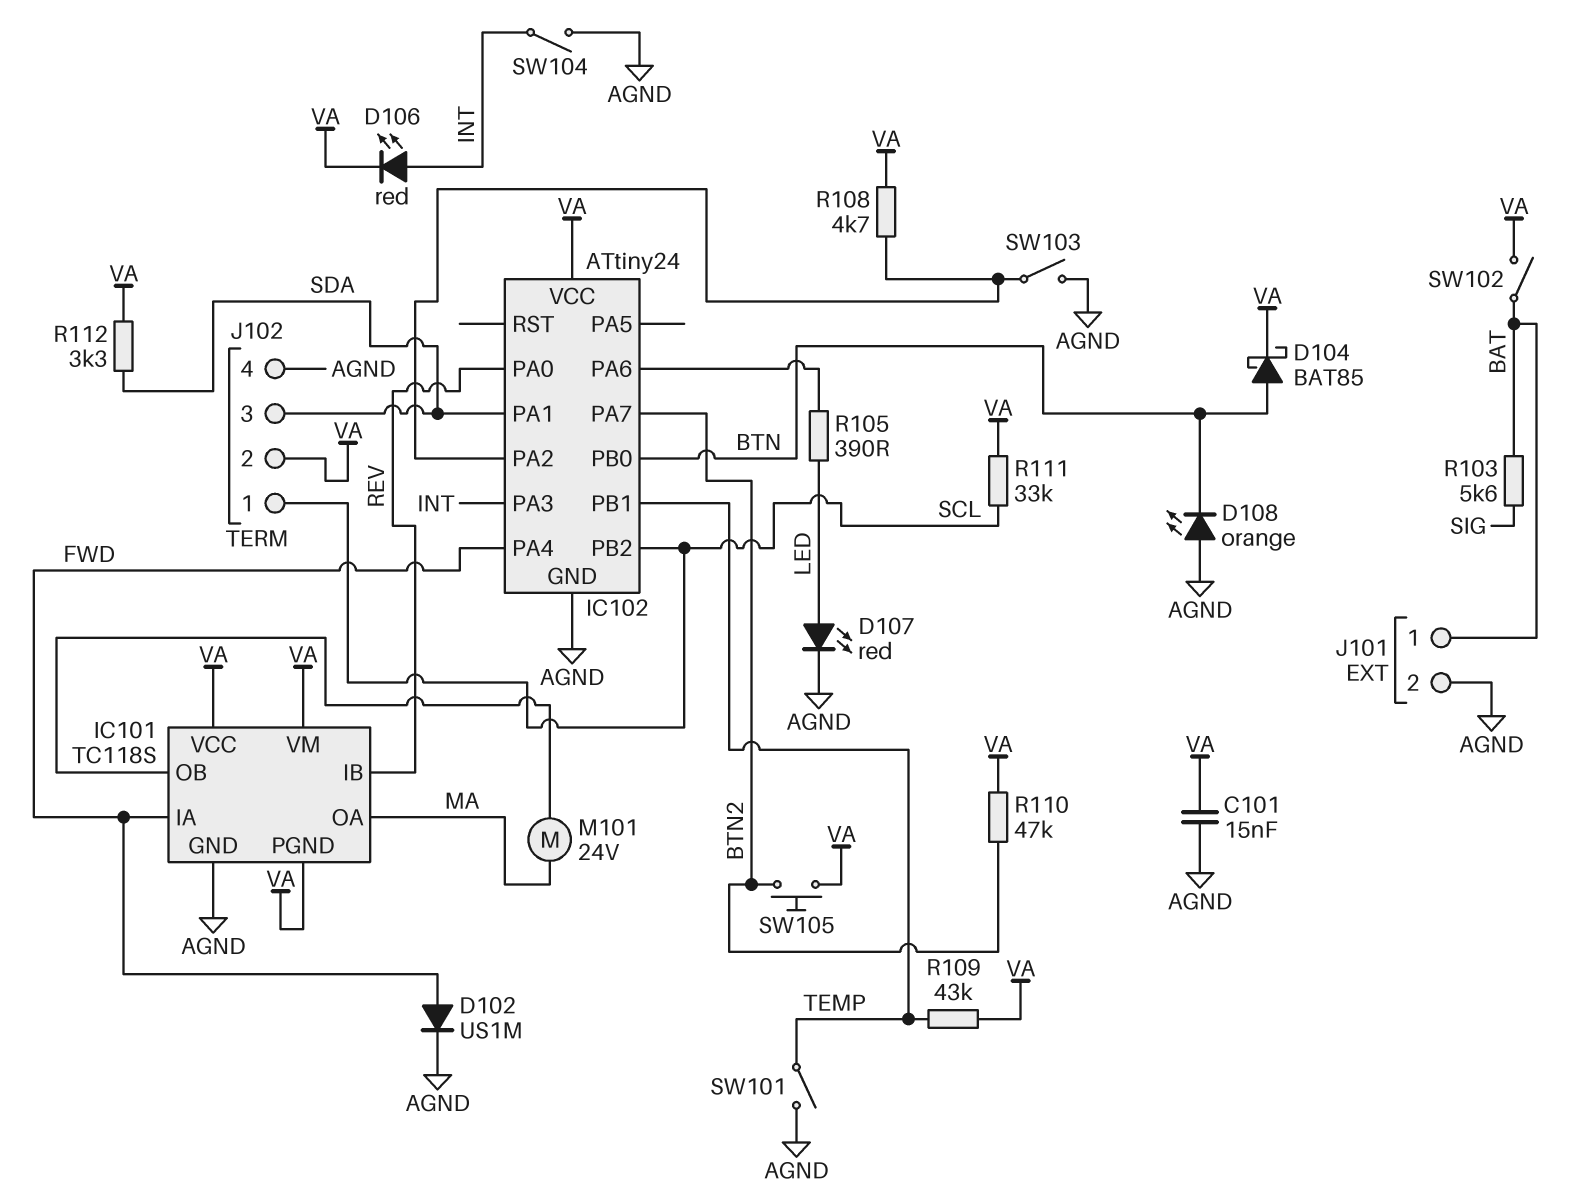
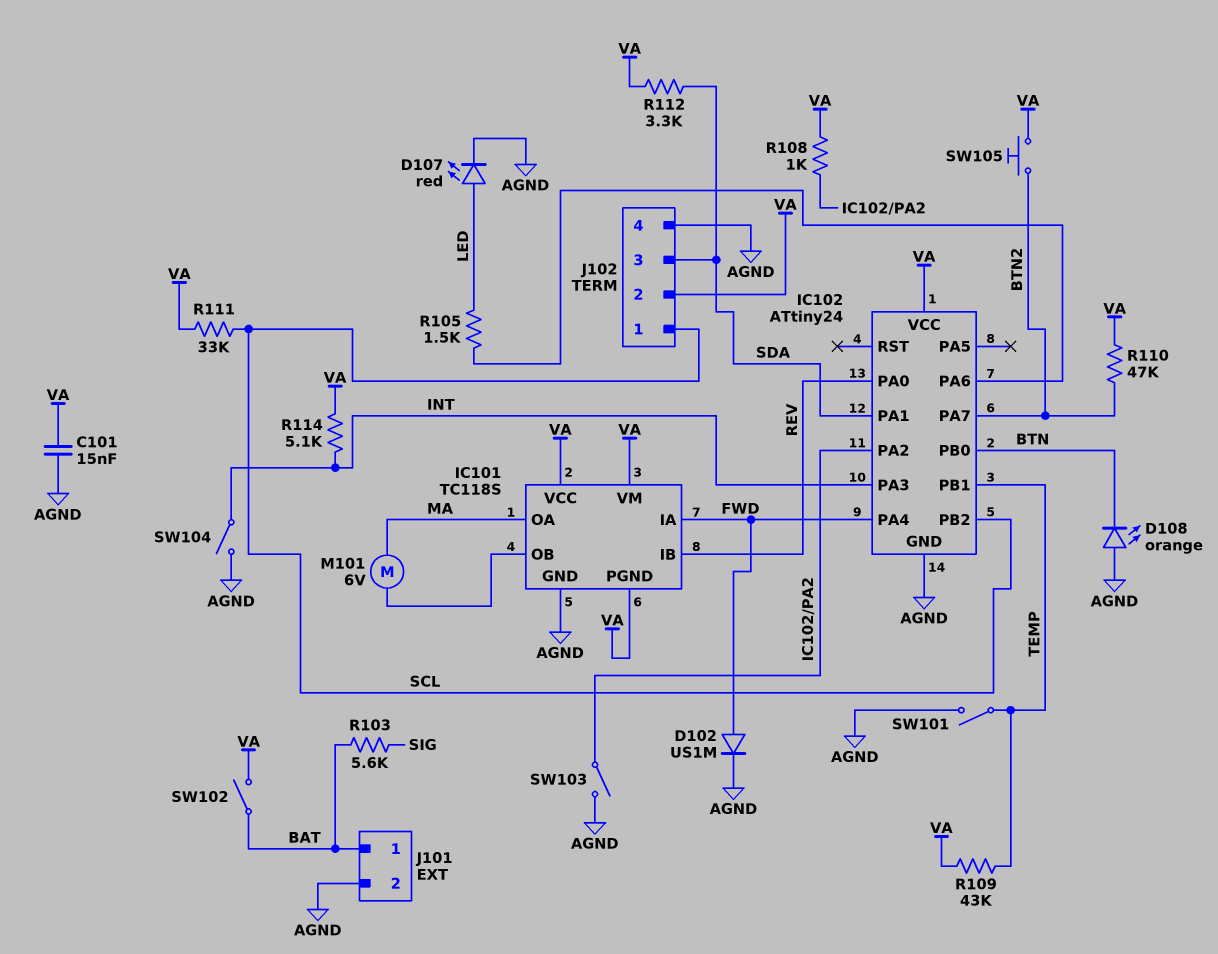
D104: schottky BAT85 (A BTN, K VA) -> none
D106: LED red (A INT, K VA) -> none
M101: motor 24V (IC101/OB, MA) -> motor 6V (IC101/OB, MA)
R105: 390 (IC102/PA6, LED) -> 1.5k (IC102/PA6, LED)
R108: 4.7k (IC102/PA2, VA) -> 1k (IC102/PA2, VA)
R114: none -> 5.1k (INT, VA)

